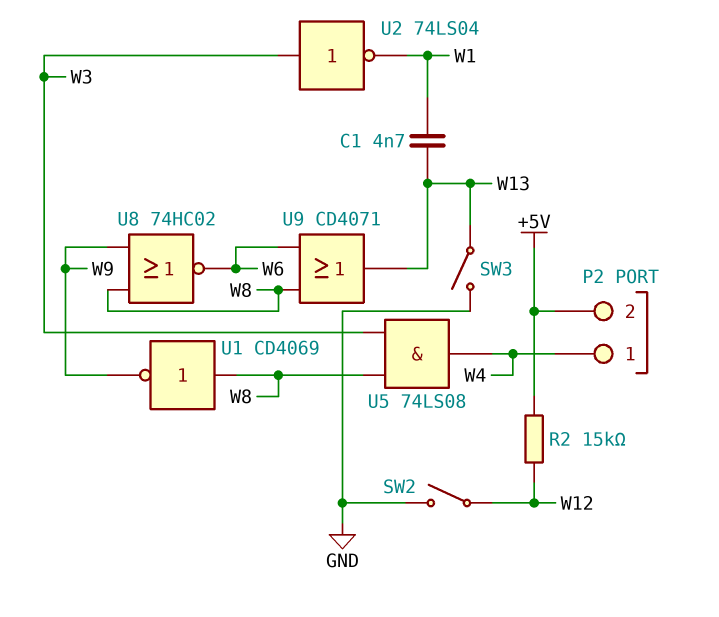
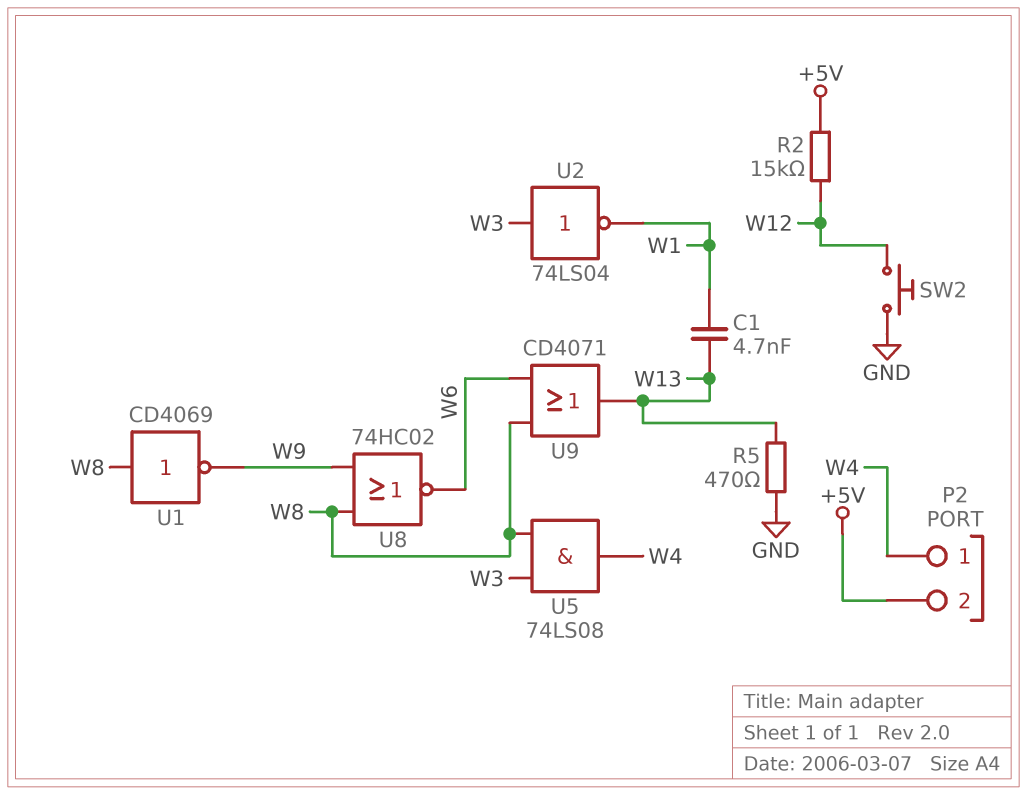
R5: none -> 470 (GND, W13)
SW2: switch (GND, W12) -> button (GND, W12)
SW3: switch (GND, W13) -> none

